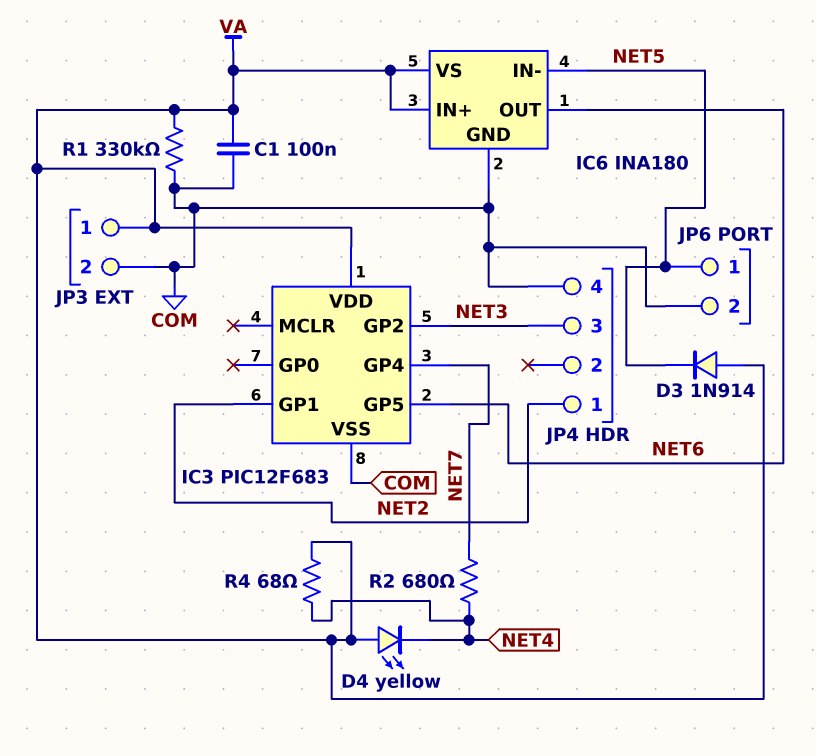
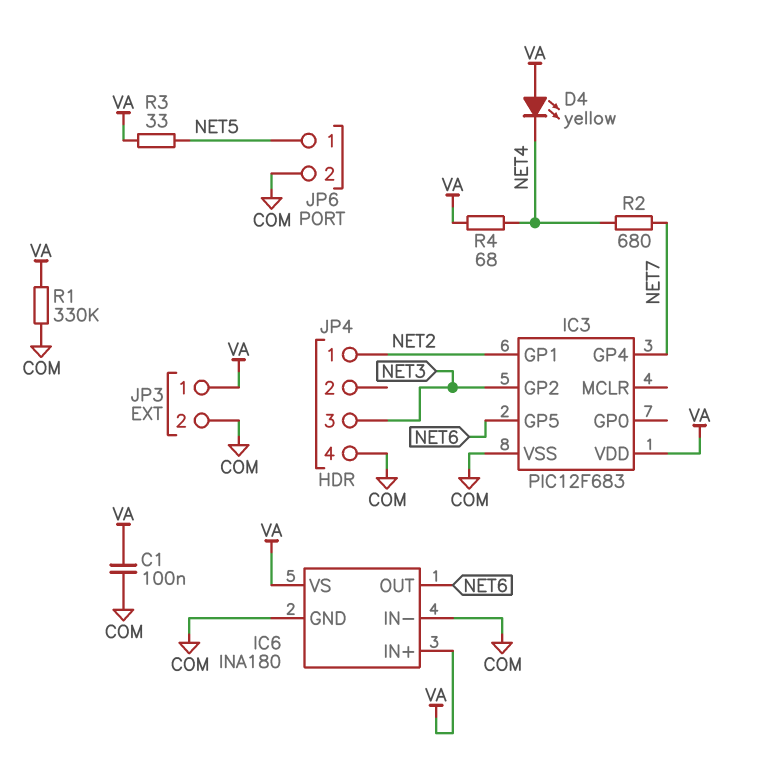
D3: diode 1N914 (A VA, K NET5) -> none
IC6 pin IN-: NET5 -> COM
R3: none -> 33 (NET5, VA)

